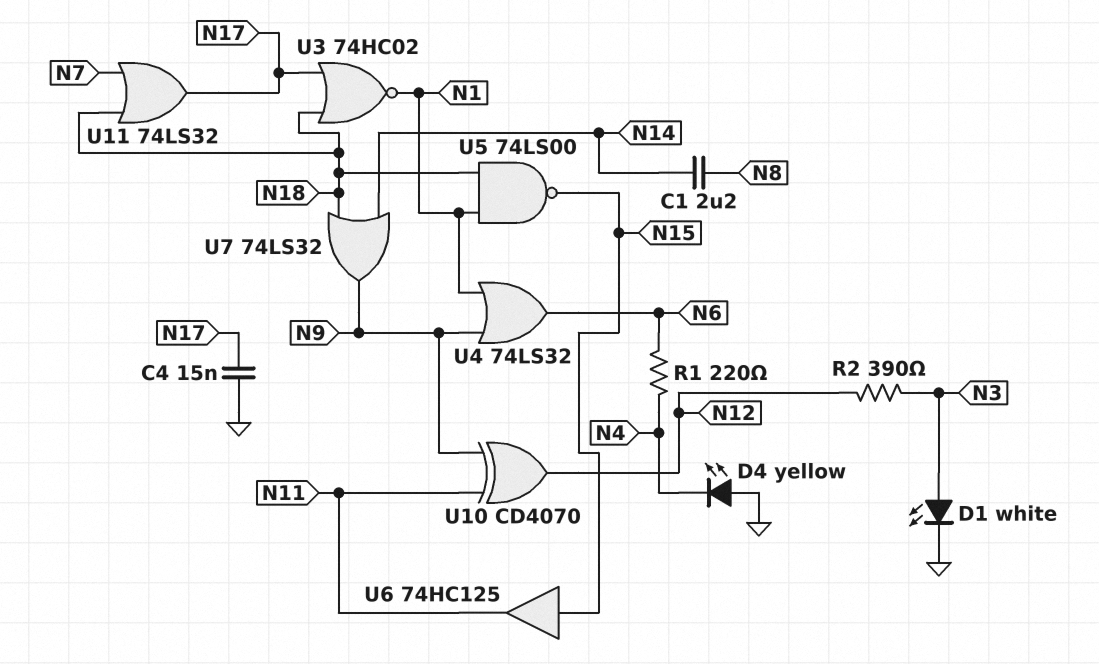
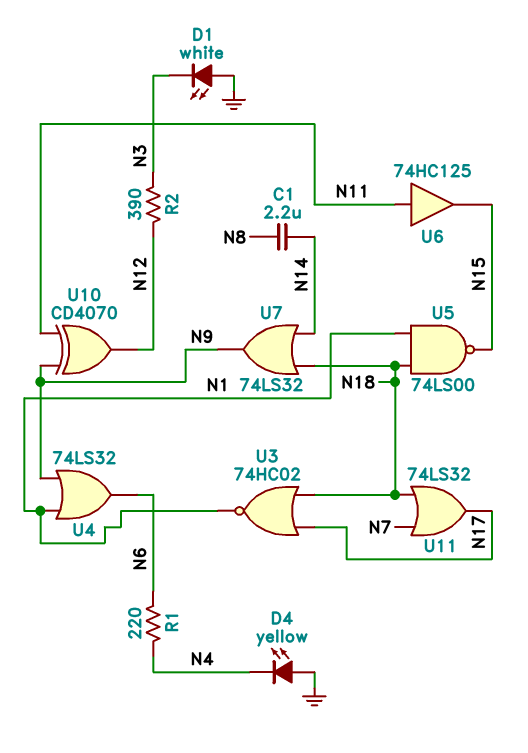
C4: 15nF (GND, N17) -> none
D1: LED white (A N3, K GND) -> LED white (A GND, K N3)
U6: buffer 74HC125 (in N15, out N11) -> buffer 74HC125 (in N11, out N15)

